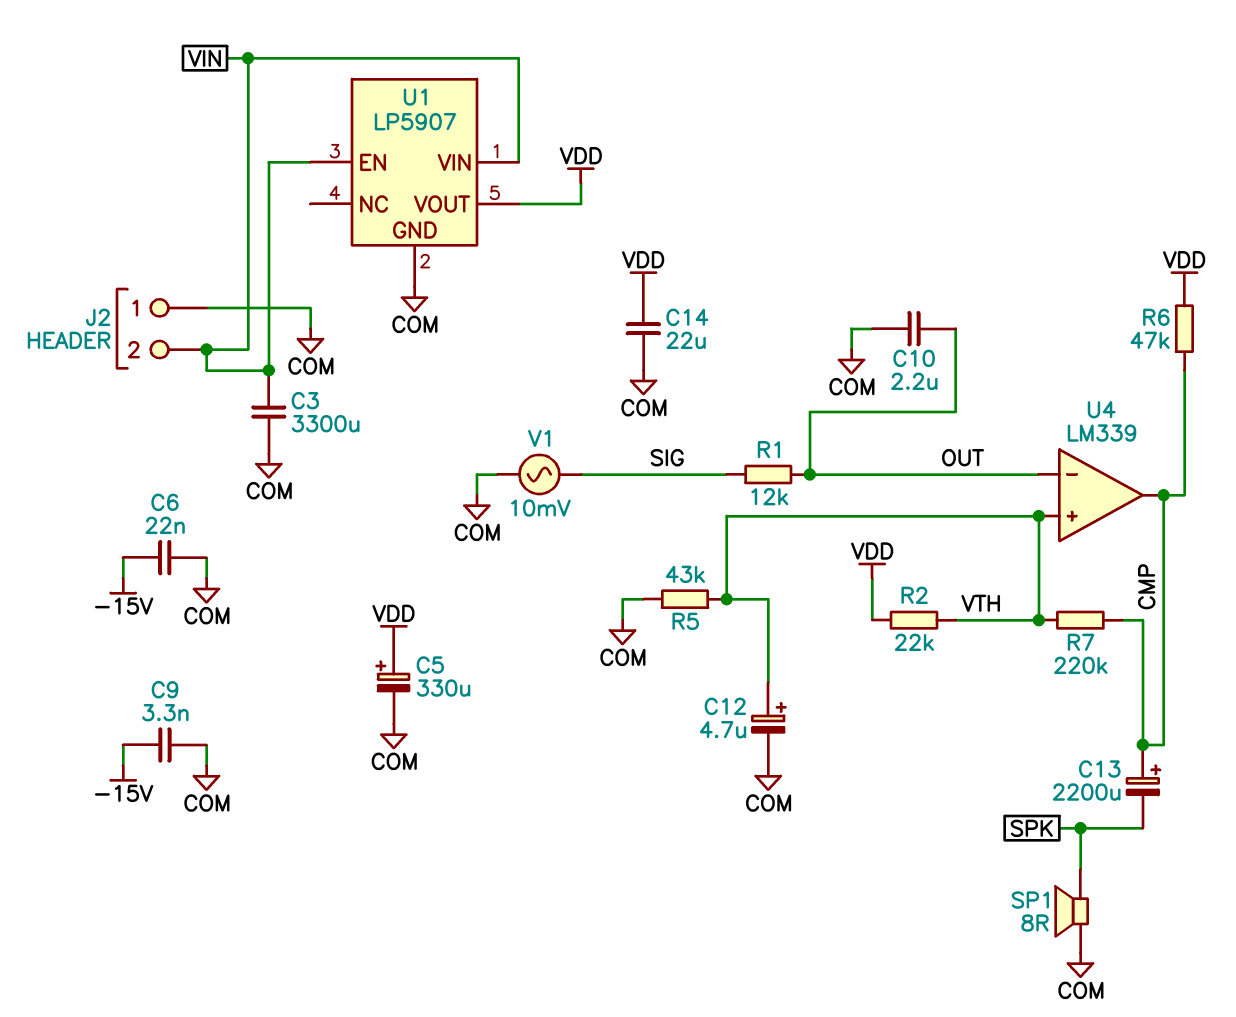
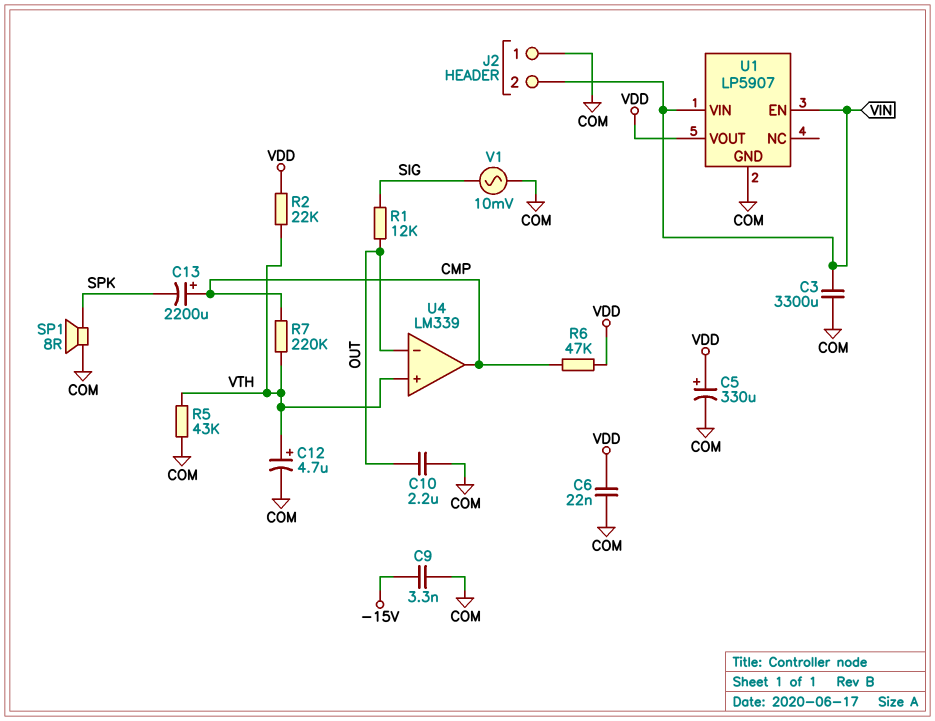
C6: 22nF (-15V, COM) -> 22nF (COM, VDD)
C14: 22uF (COM, VDD) -> none

